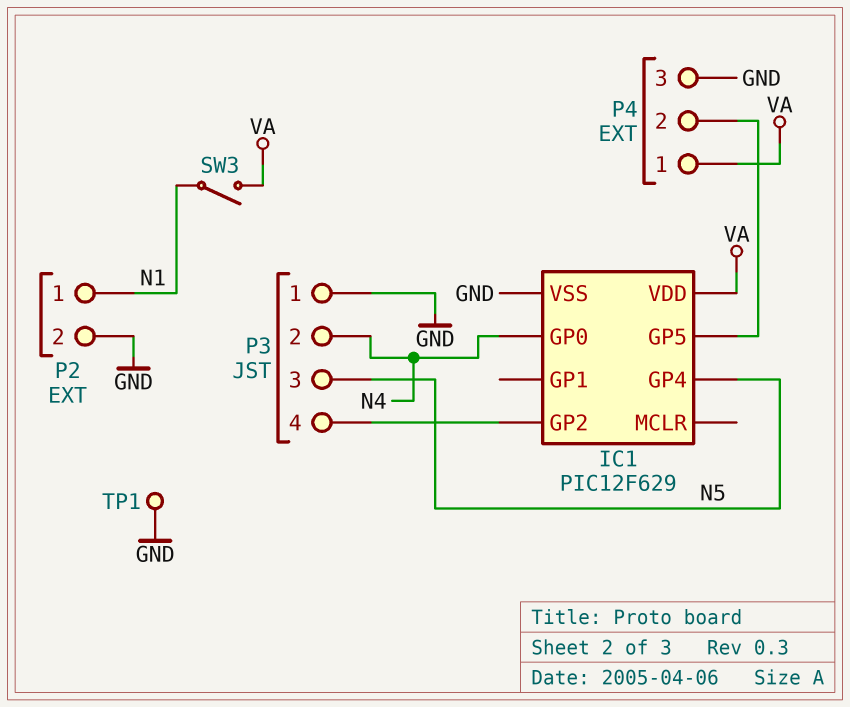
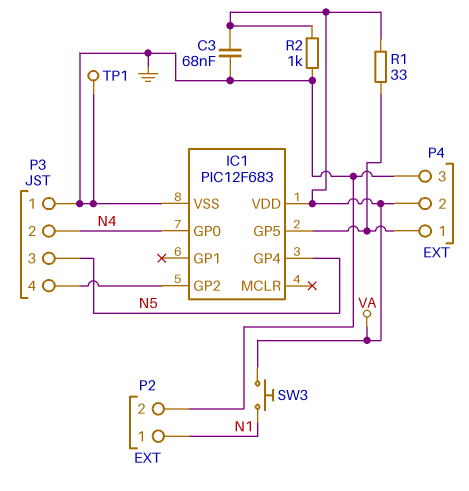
C3: none -> 68nF (GND, VA)
IC1: PIC12F629 -> PIC12F683
P4 pin 1: VA -> IC1/GP5
P4 pin 2: IC1/GP5 -> VA
R1: none -> 33 (IC1/GP5, VA)
R2: none -> 1k (GND, VA)
SW3: switch (N1, VA) -> button (N1, VA)

